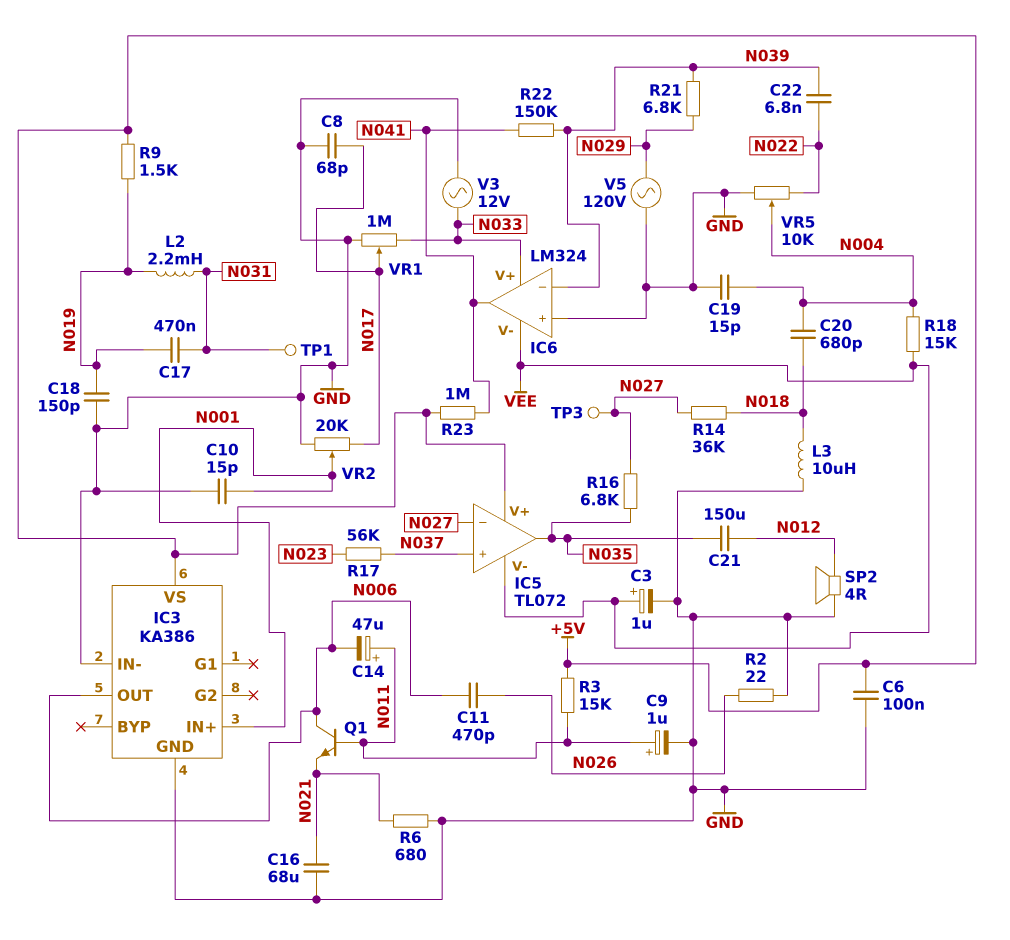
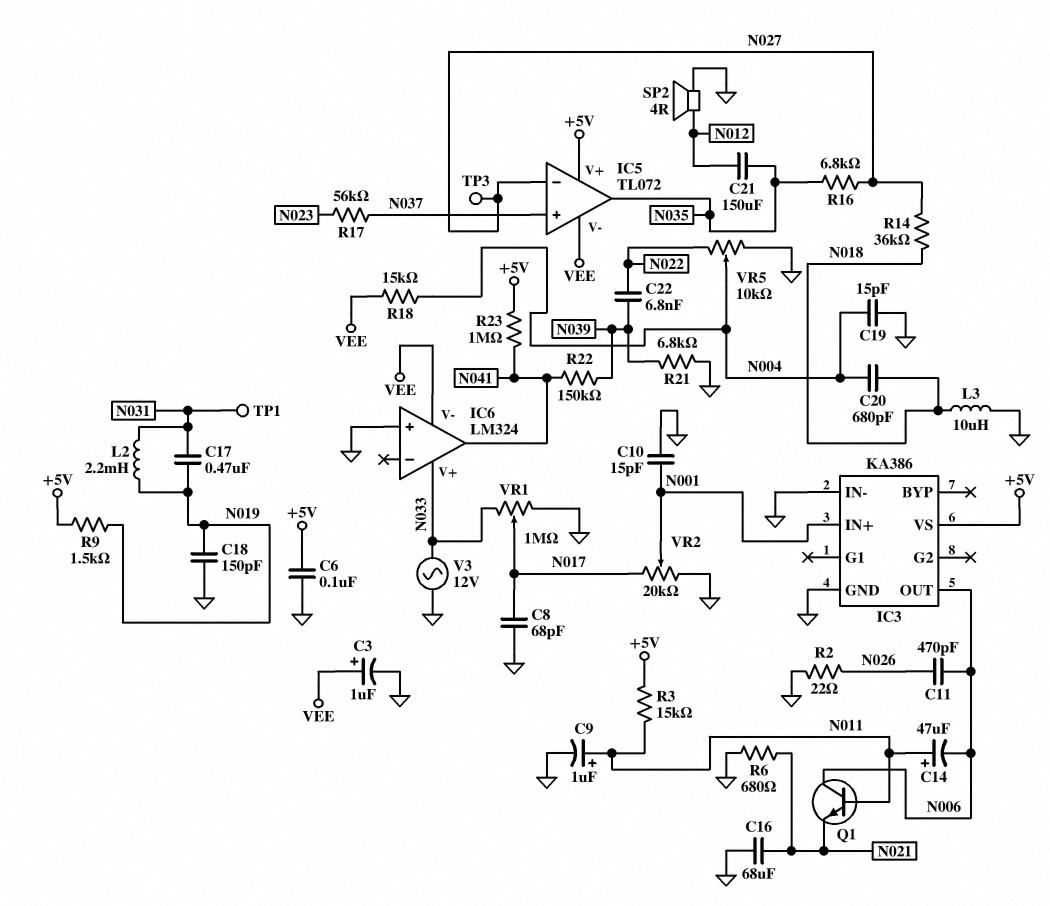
IC6 pin in-: N039 -> none
R21: 6.8k (N029, N039) -> 6.8k (GND, N039)
V5: AC 120V (GND, N029) -> none

